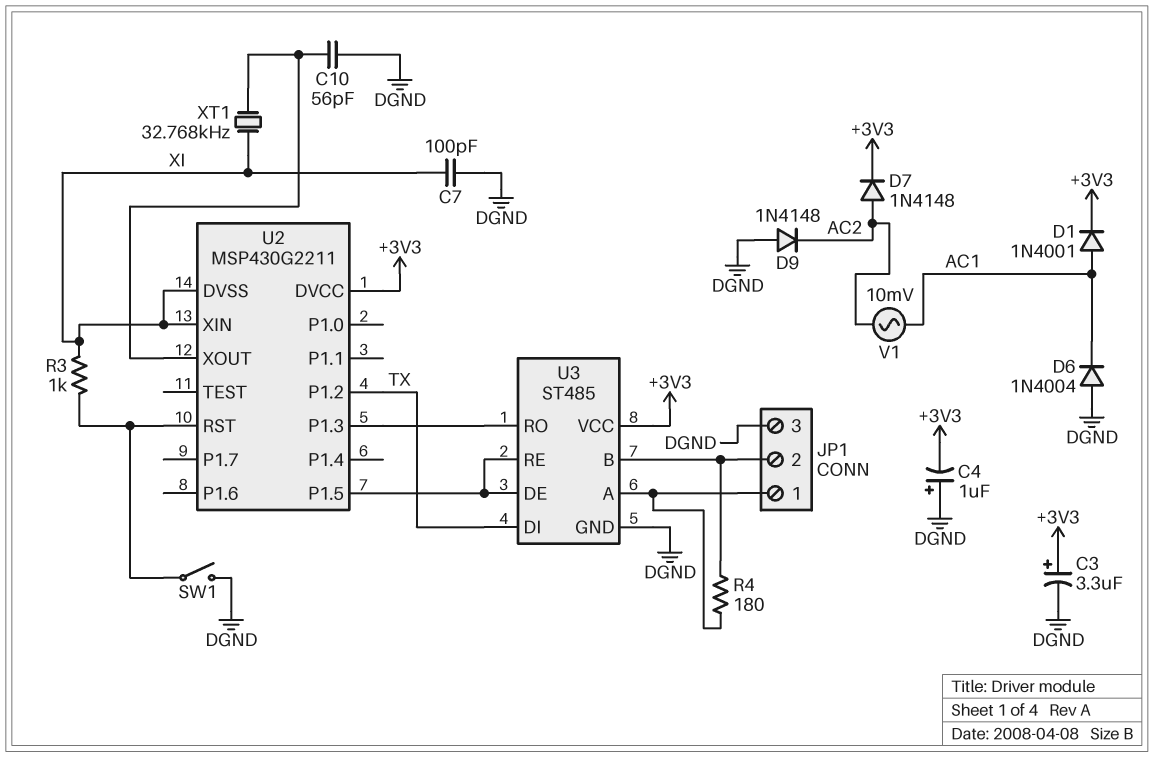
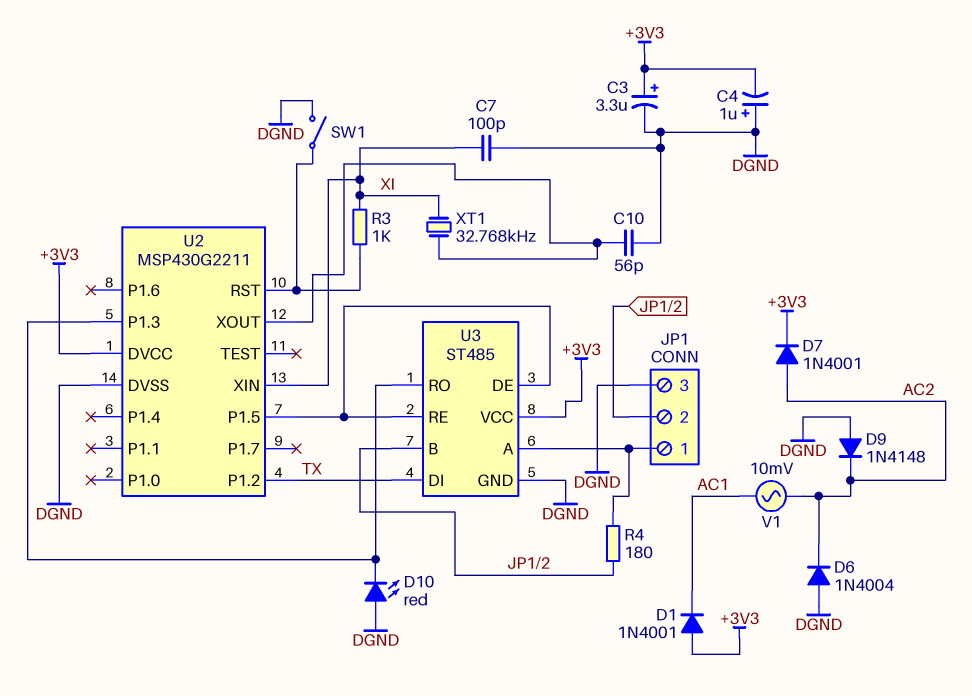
D1: diode 1N4001 (A AC1, K +3V3) -> diode 1N4001 (A +3V3, K AC1)
D6: diode 1N4004 (A DGND, K AC1) -> diode 1N4004 (A DGND, K AC2)
D7: diode 1N4148 (A AC2, K +3V3) -> diode 1N4001 (A AC2, K +3V3)
D10: none -> LED red (A DGND, K U2/P1.3)
U2 pin DVSS: XI -> DGND

